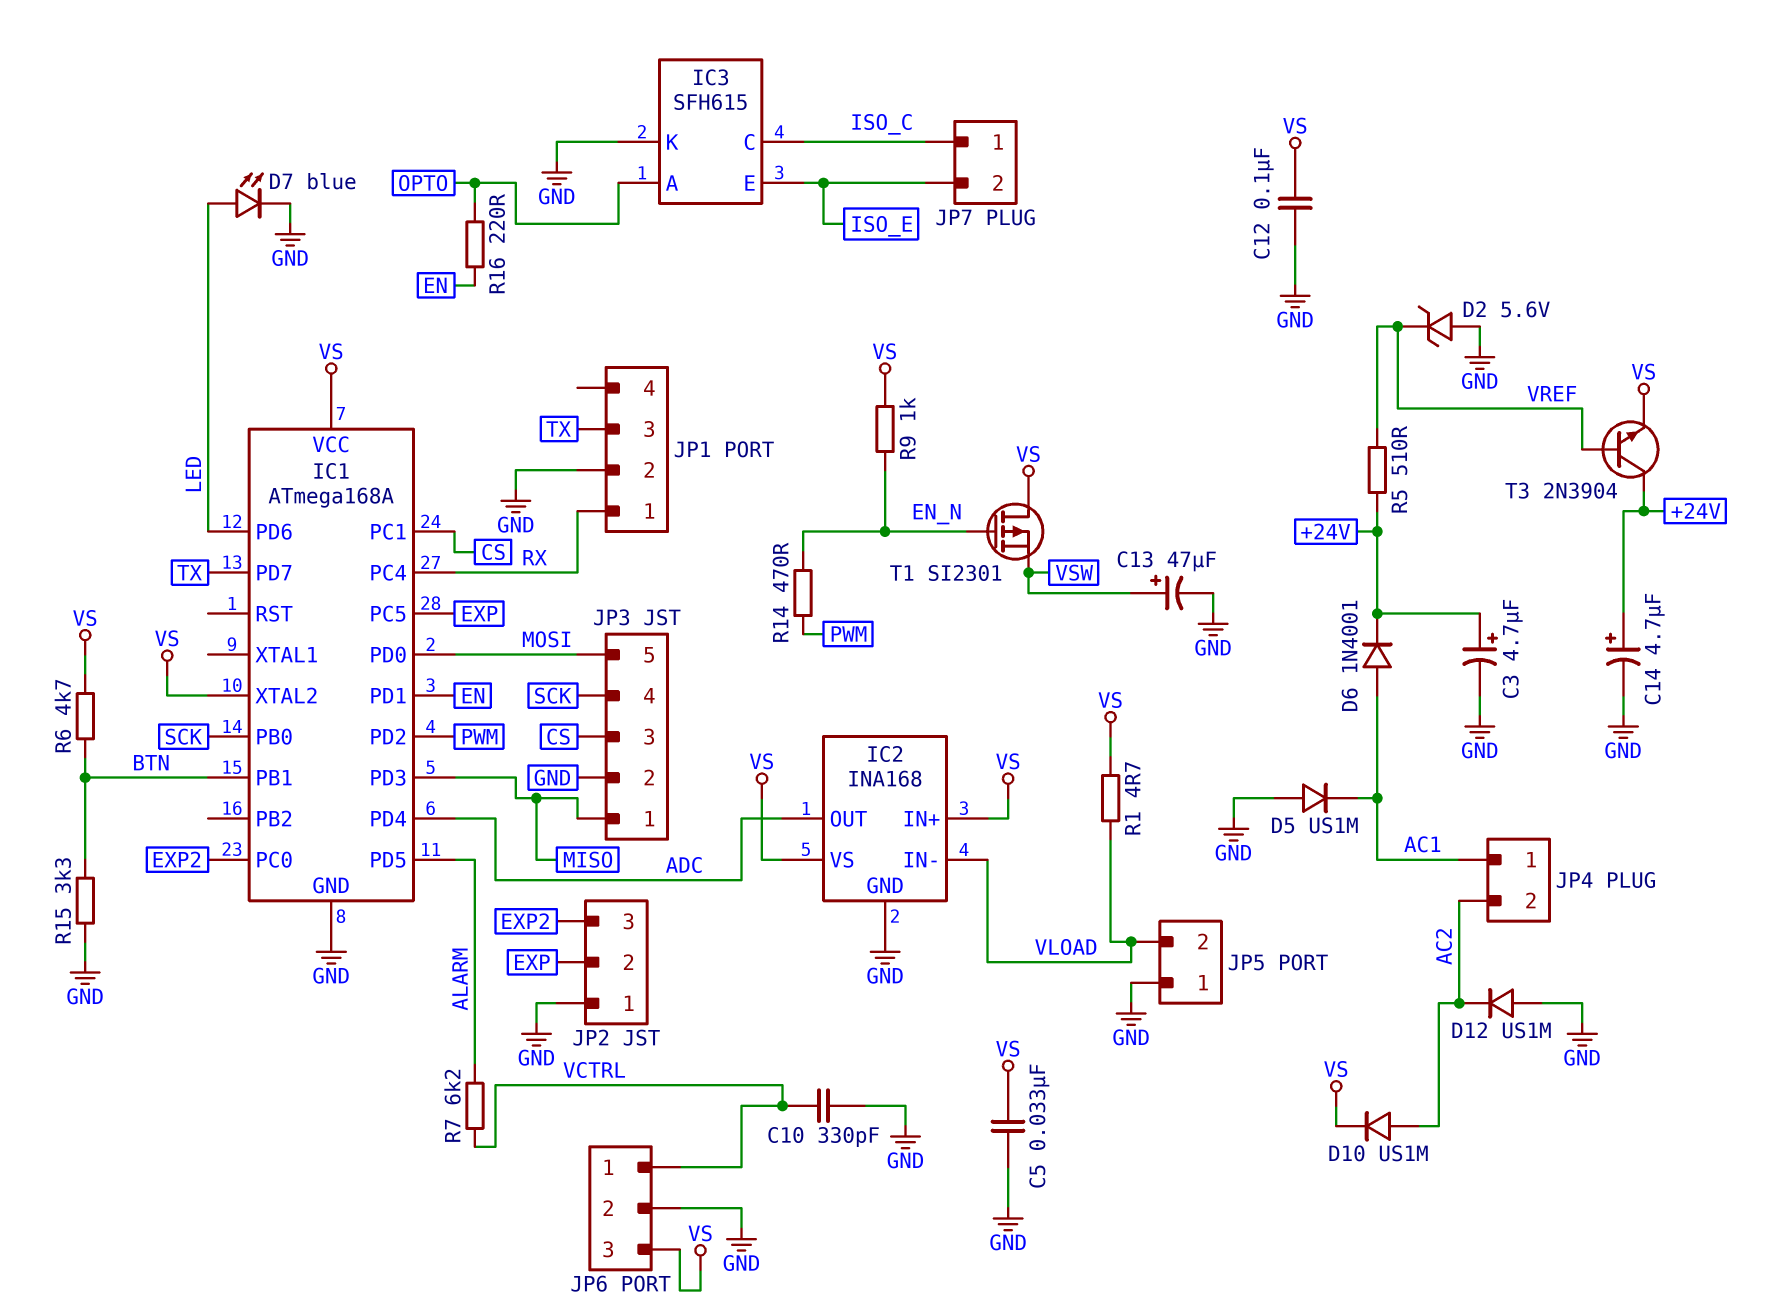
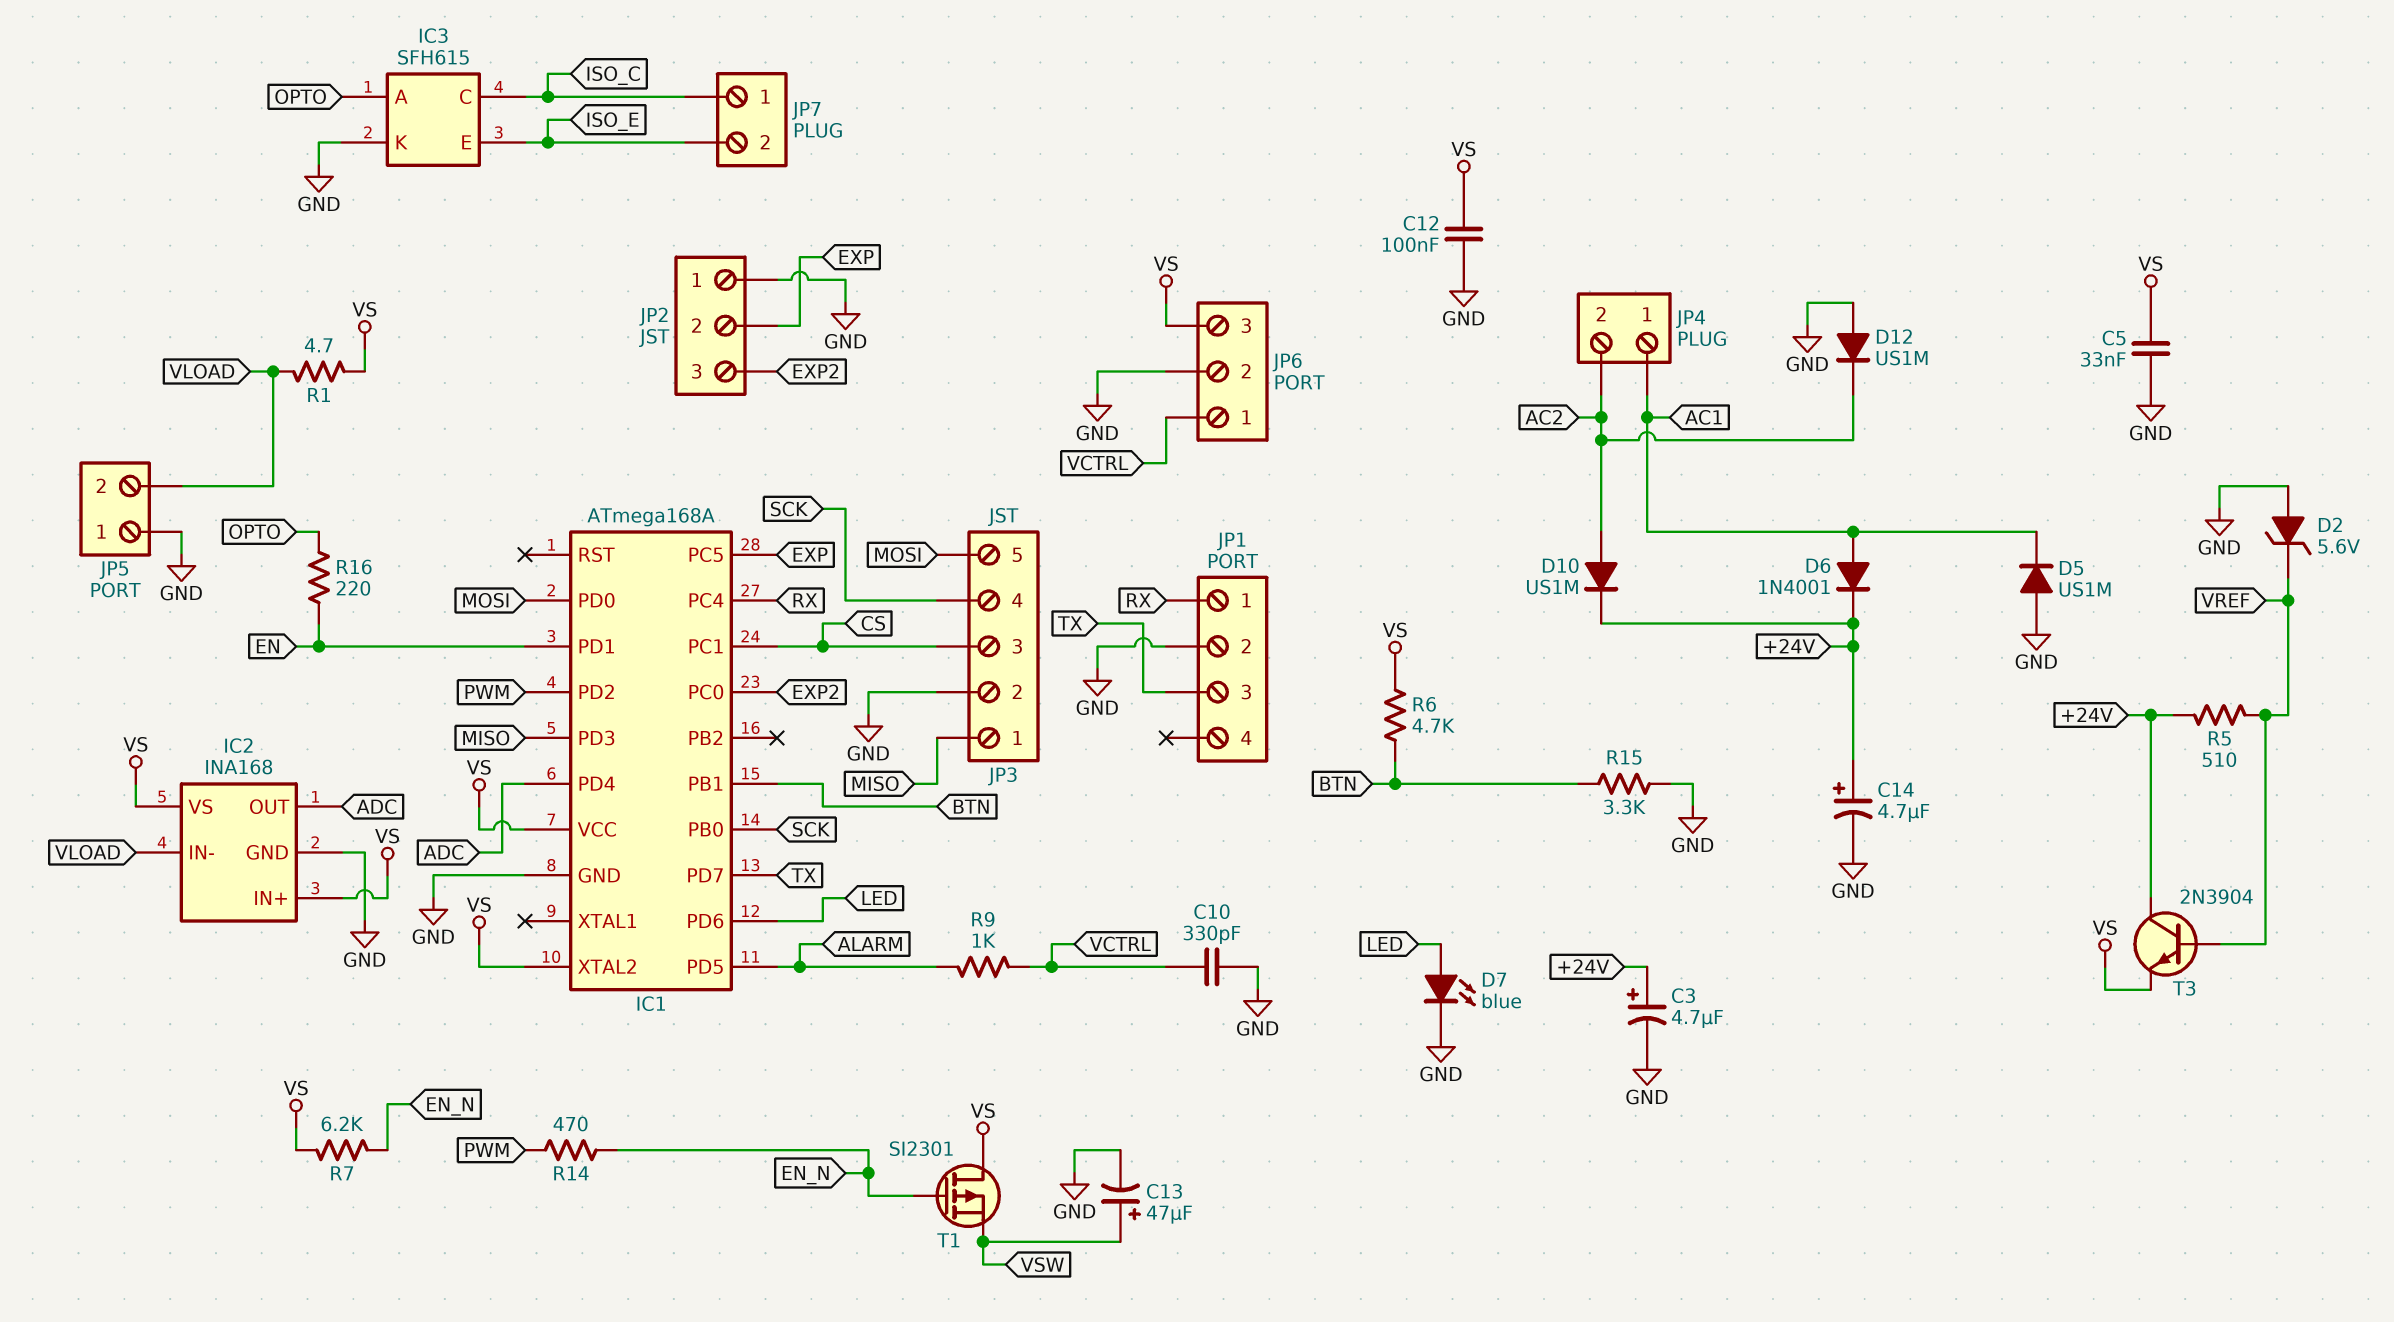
D10: diode US1M (A AC2, K VS) -> diode US1M (A AC2, K +24V)
R7: 6.2k (ALARM, VCTRL) -> 6.2k (EN_N, VS)
R9: 1k (EN_N, VS) -> 1k (ALARM, VCTRL)

